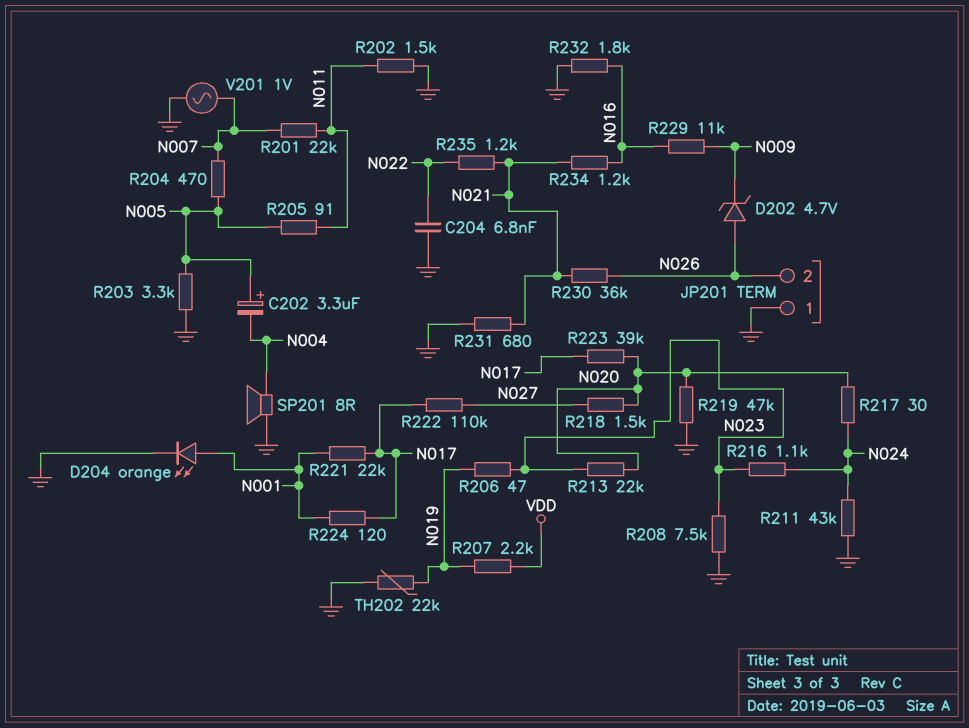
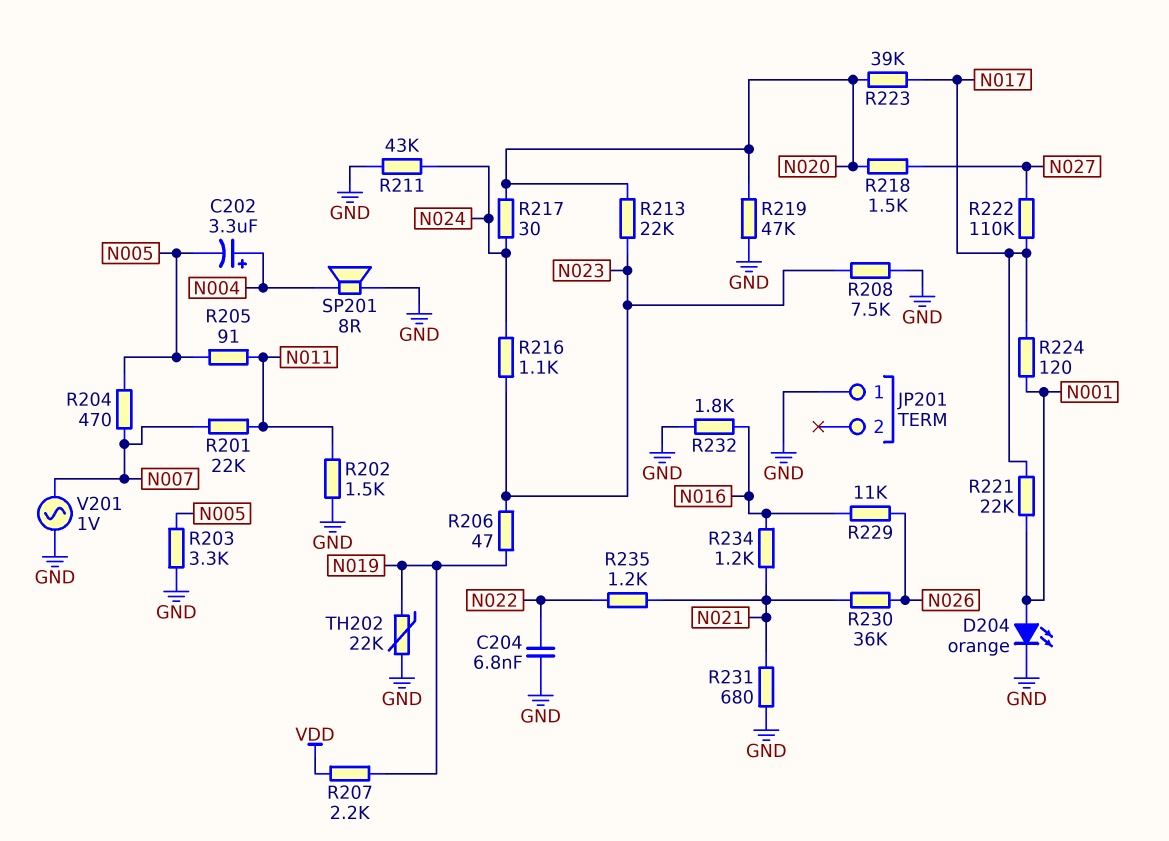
C202: 3.3uF (plus N005, minus N004) -> 3.3uF (plus N004, minus N005)
D202: zener 4.7V (A N026, K N009) -> none
JP201 pin 2: N026 -> none
R229: 11k (N009, N016) -> 11k (N016, N026)

